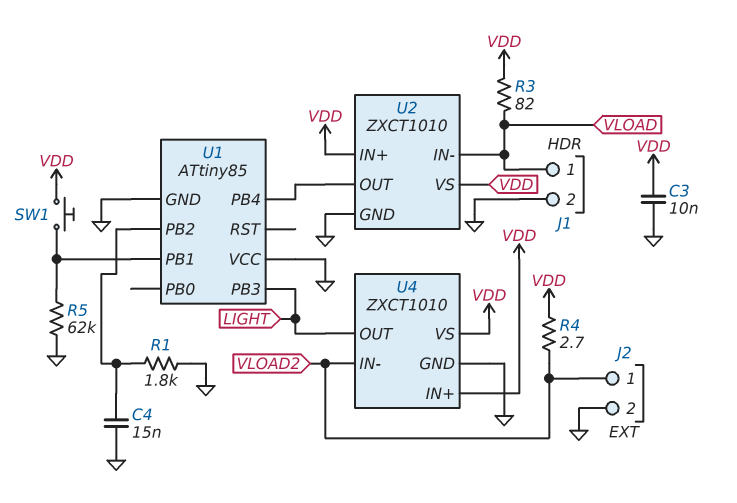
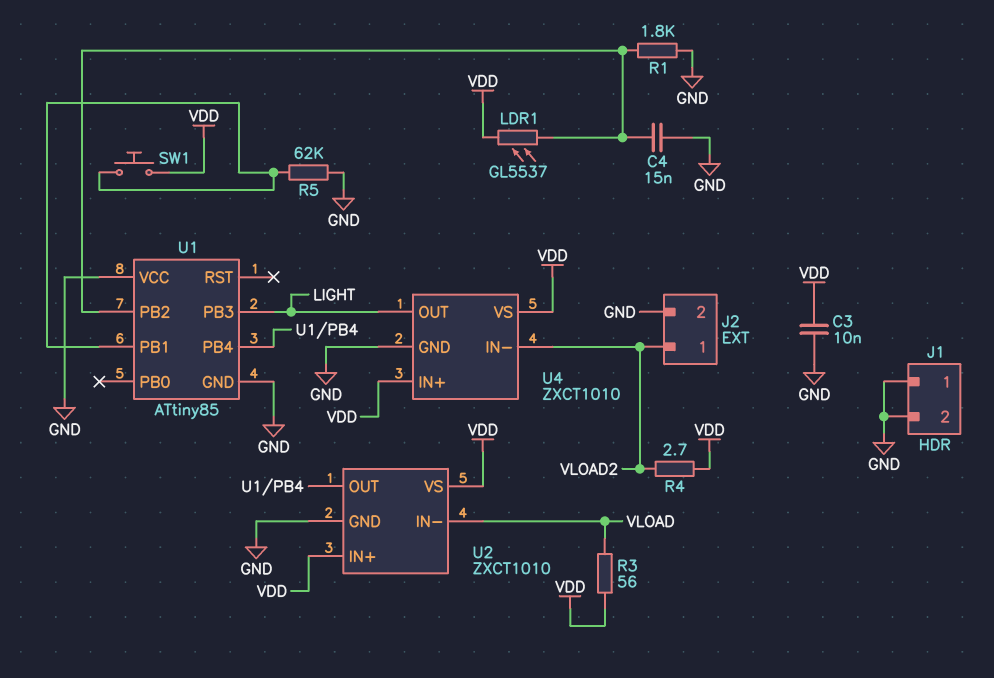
J1 pin 1: VLOAD -> GND
LDR1: none -> GL5537 (U1/PB2, VDD)
R3: 82 (VDD, VLOAD) -> 56 (VDD, VLOAD)

